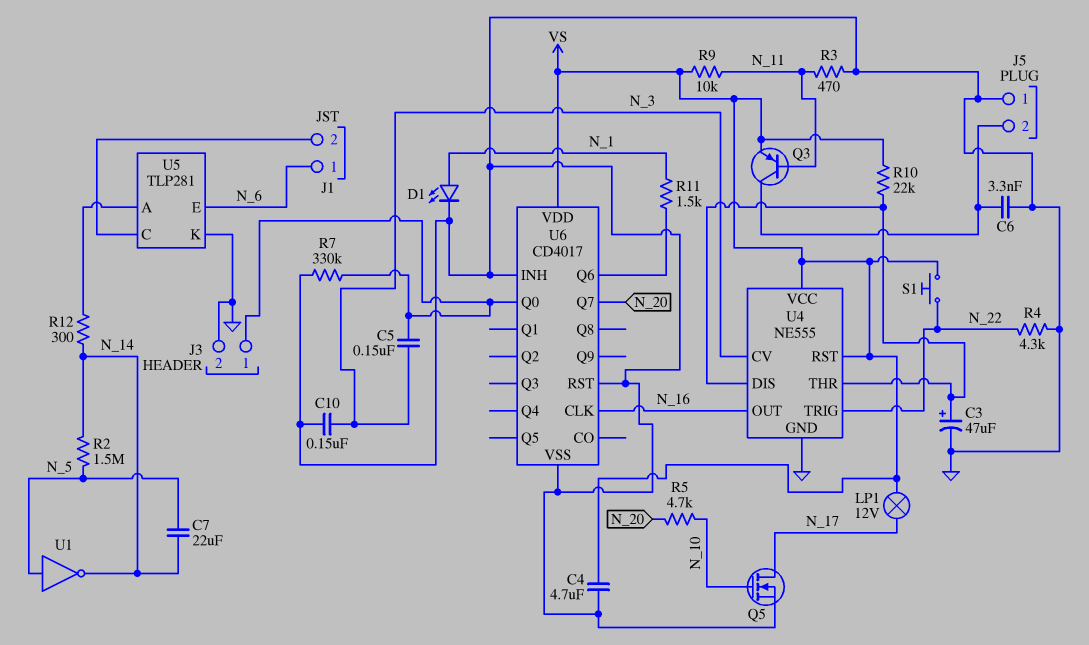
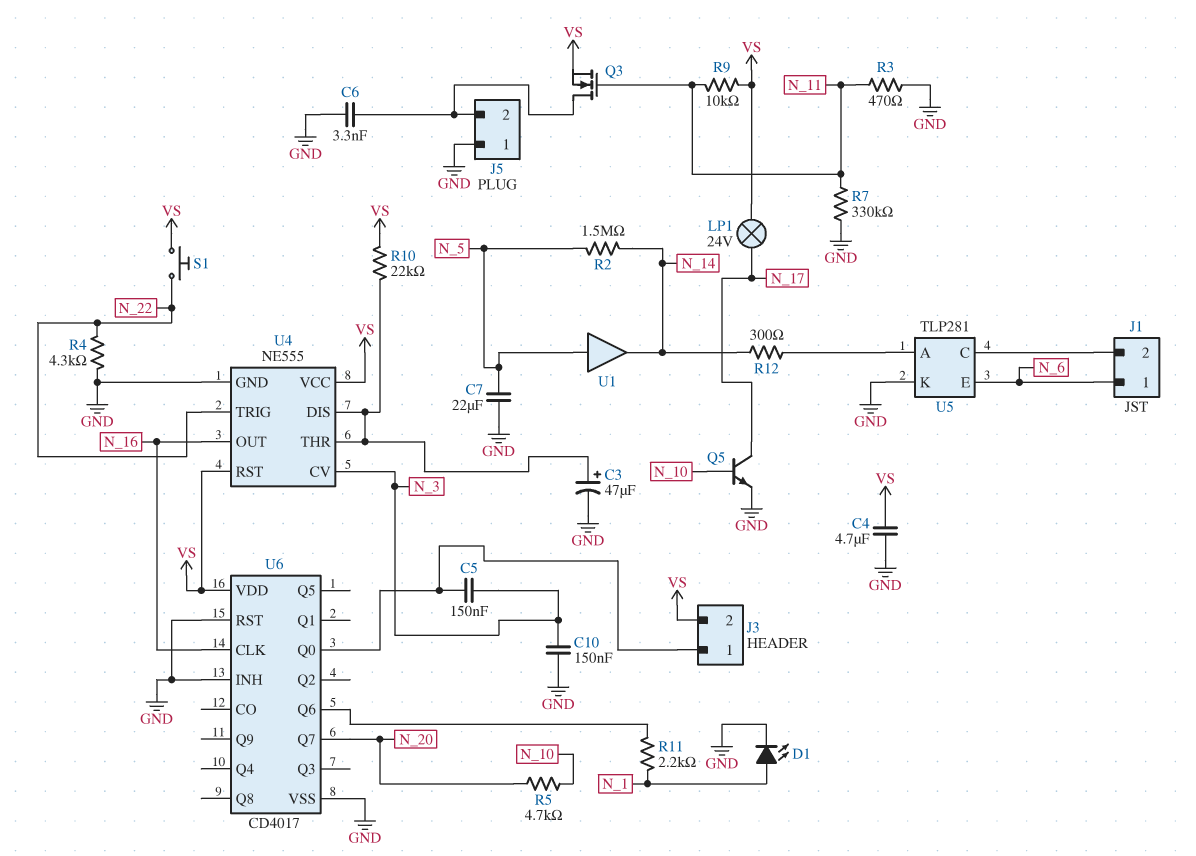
C7: 22uF (N_5, N_14) -> 22uF (GND, N_5)
J3 pin 2: GND -> VS
LP1: lamp 12V (N_17, VS) -> lamp 24V (N_17, VS)
Q3: PNP (B N_11, C J5/2, E VS) -> NMOS (G N_11, D J5/2, S VS)
Q5: NMOS (G N_10, D N_17, S GND) -> NPN (B N_10, C N_17, E GND)
R7: 330k (GND, J3/1) -> 330k (GND, N_11)
R11: 1.5k (N_1, U6/Q6) -> 2.2k (N_1, U6/Q6)
U1: NOT (in N_5, out N_14) -> buffer (in N_5, out N_14)

